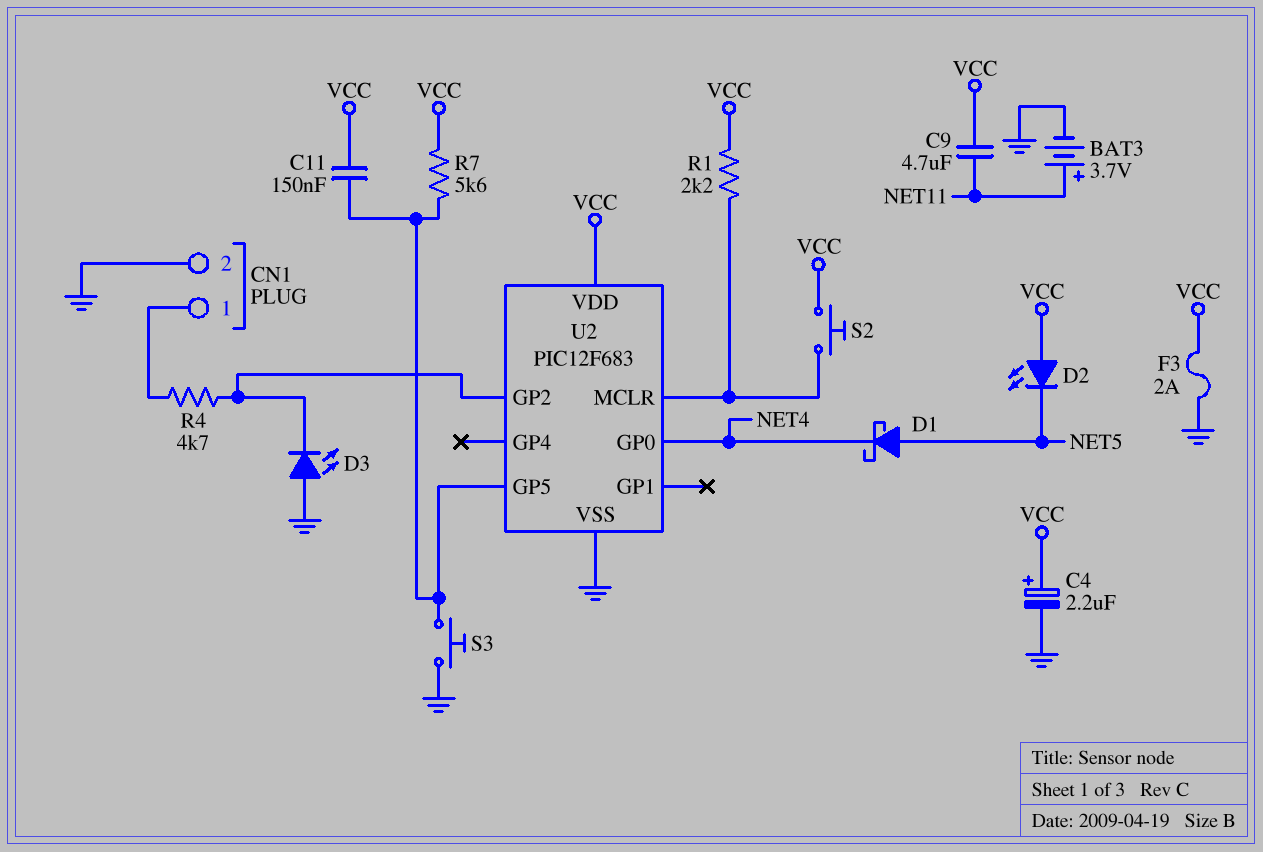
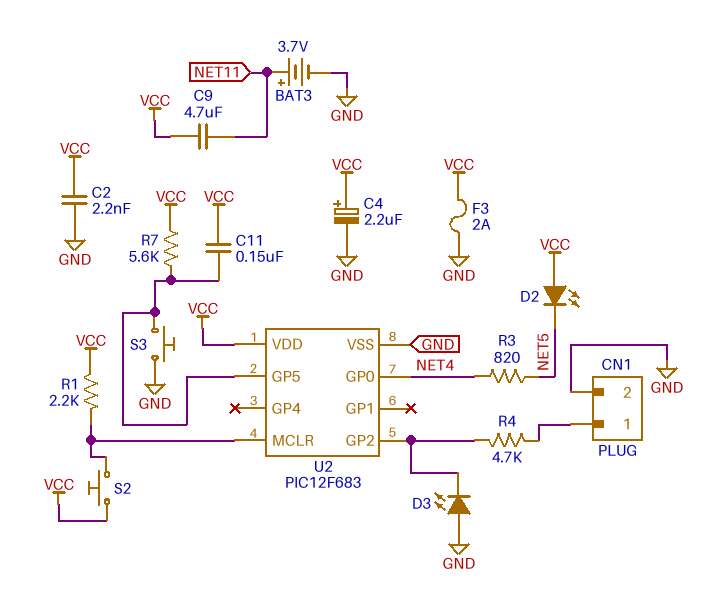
C2: none -> 2.2nF (GND, VCC)
D1: schottky (A NET5, K NET4) -> none
R3: none -> 820 (NET4, NET5)

